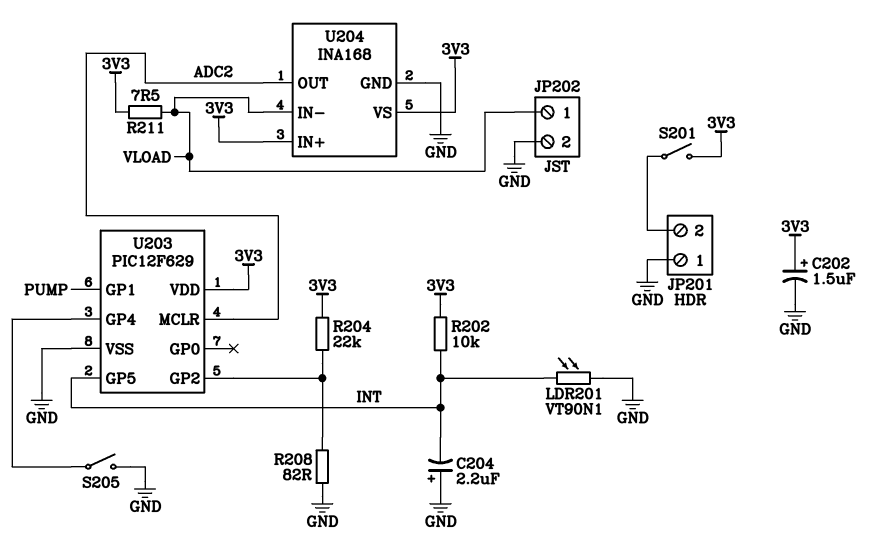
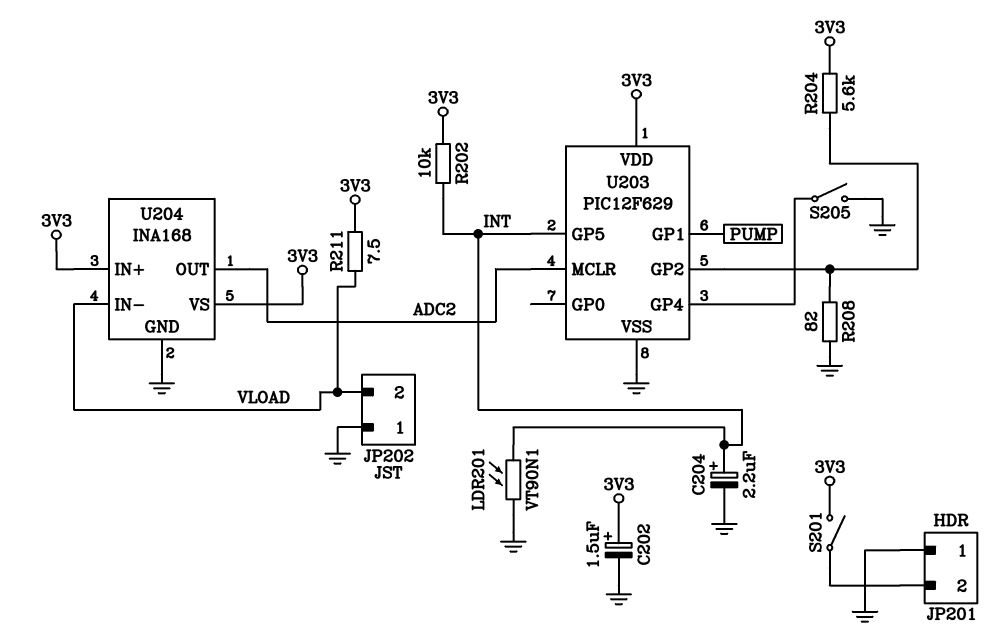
C204: 2.2uF (plus GND, minus INT) -> 2.2uF (plus INT, minus GND)
JP202 pin 1: VLOAD -> GND
JP202 pin 2: GND -> VLOAD
R204: 22k (3V3, U203/GP2) -> 5.6k (3V3, U203/GP2)

